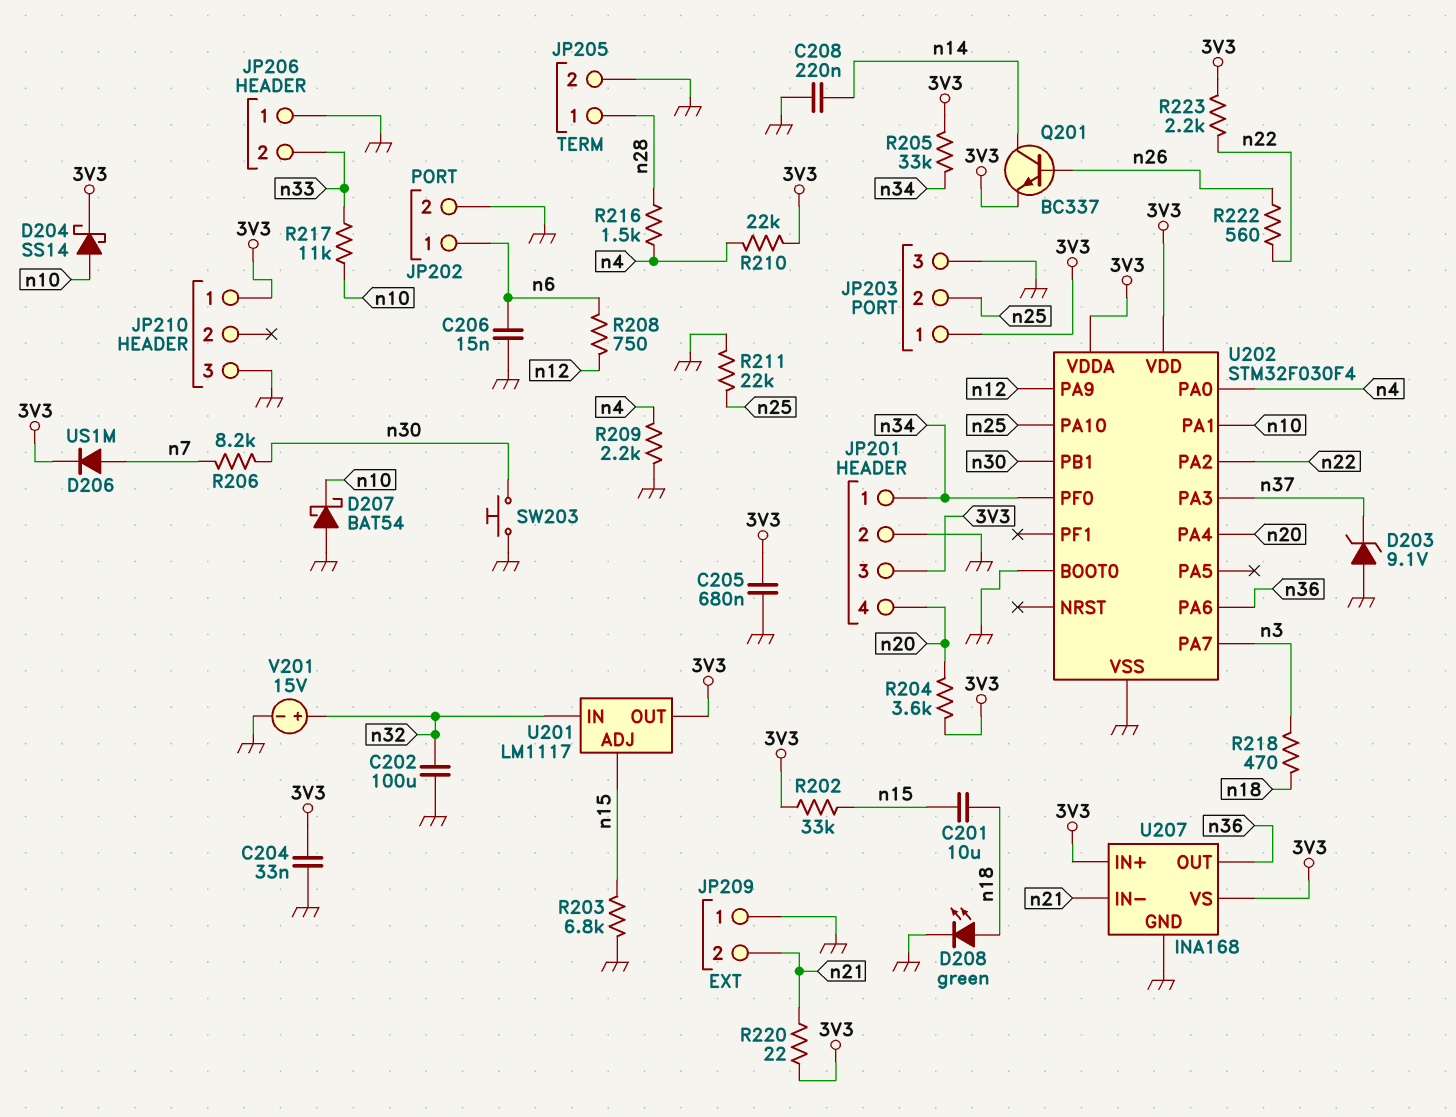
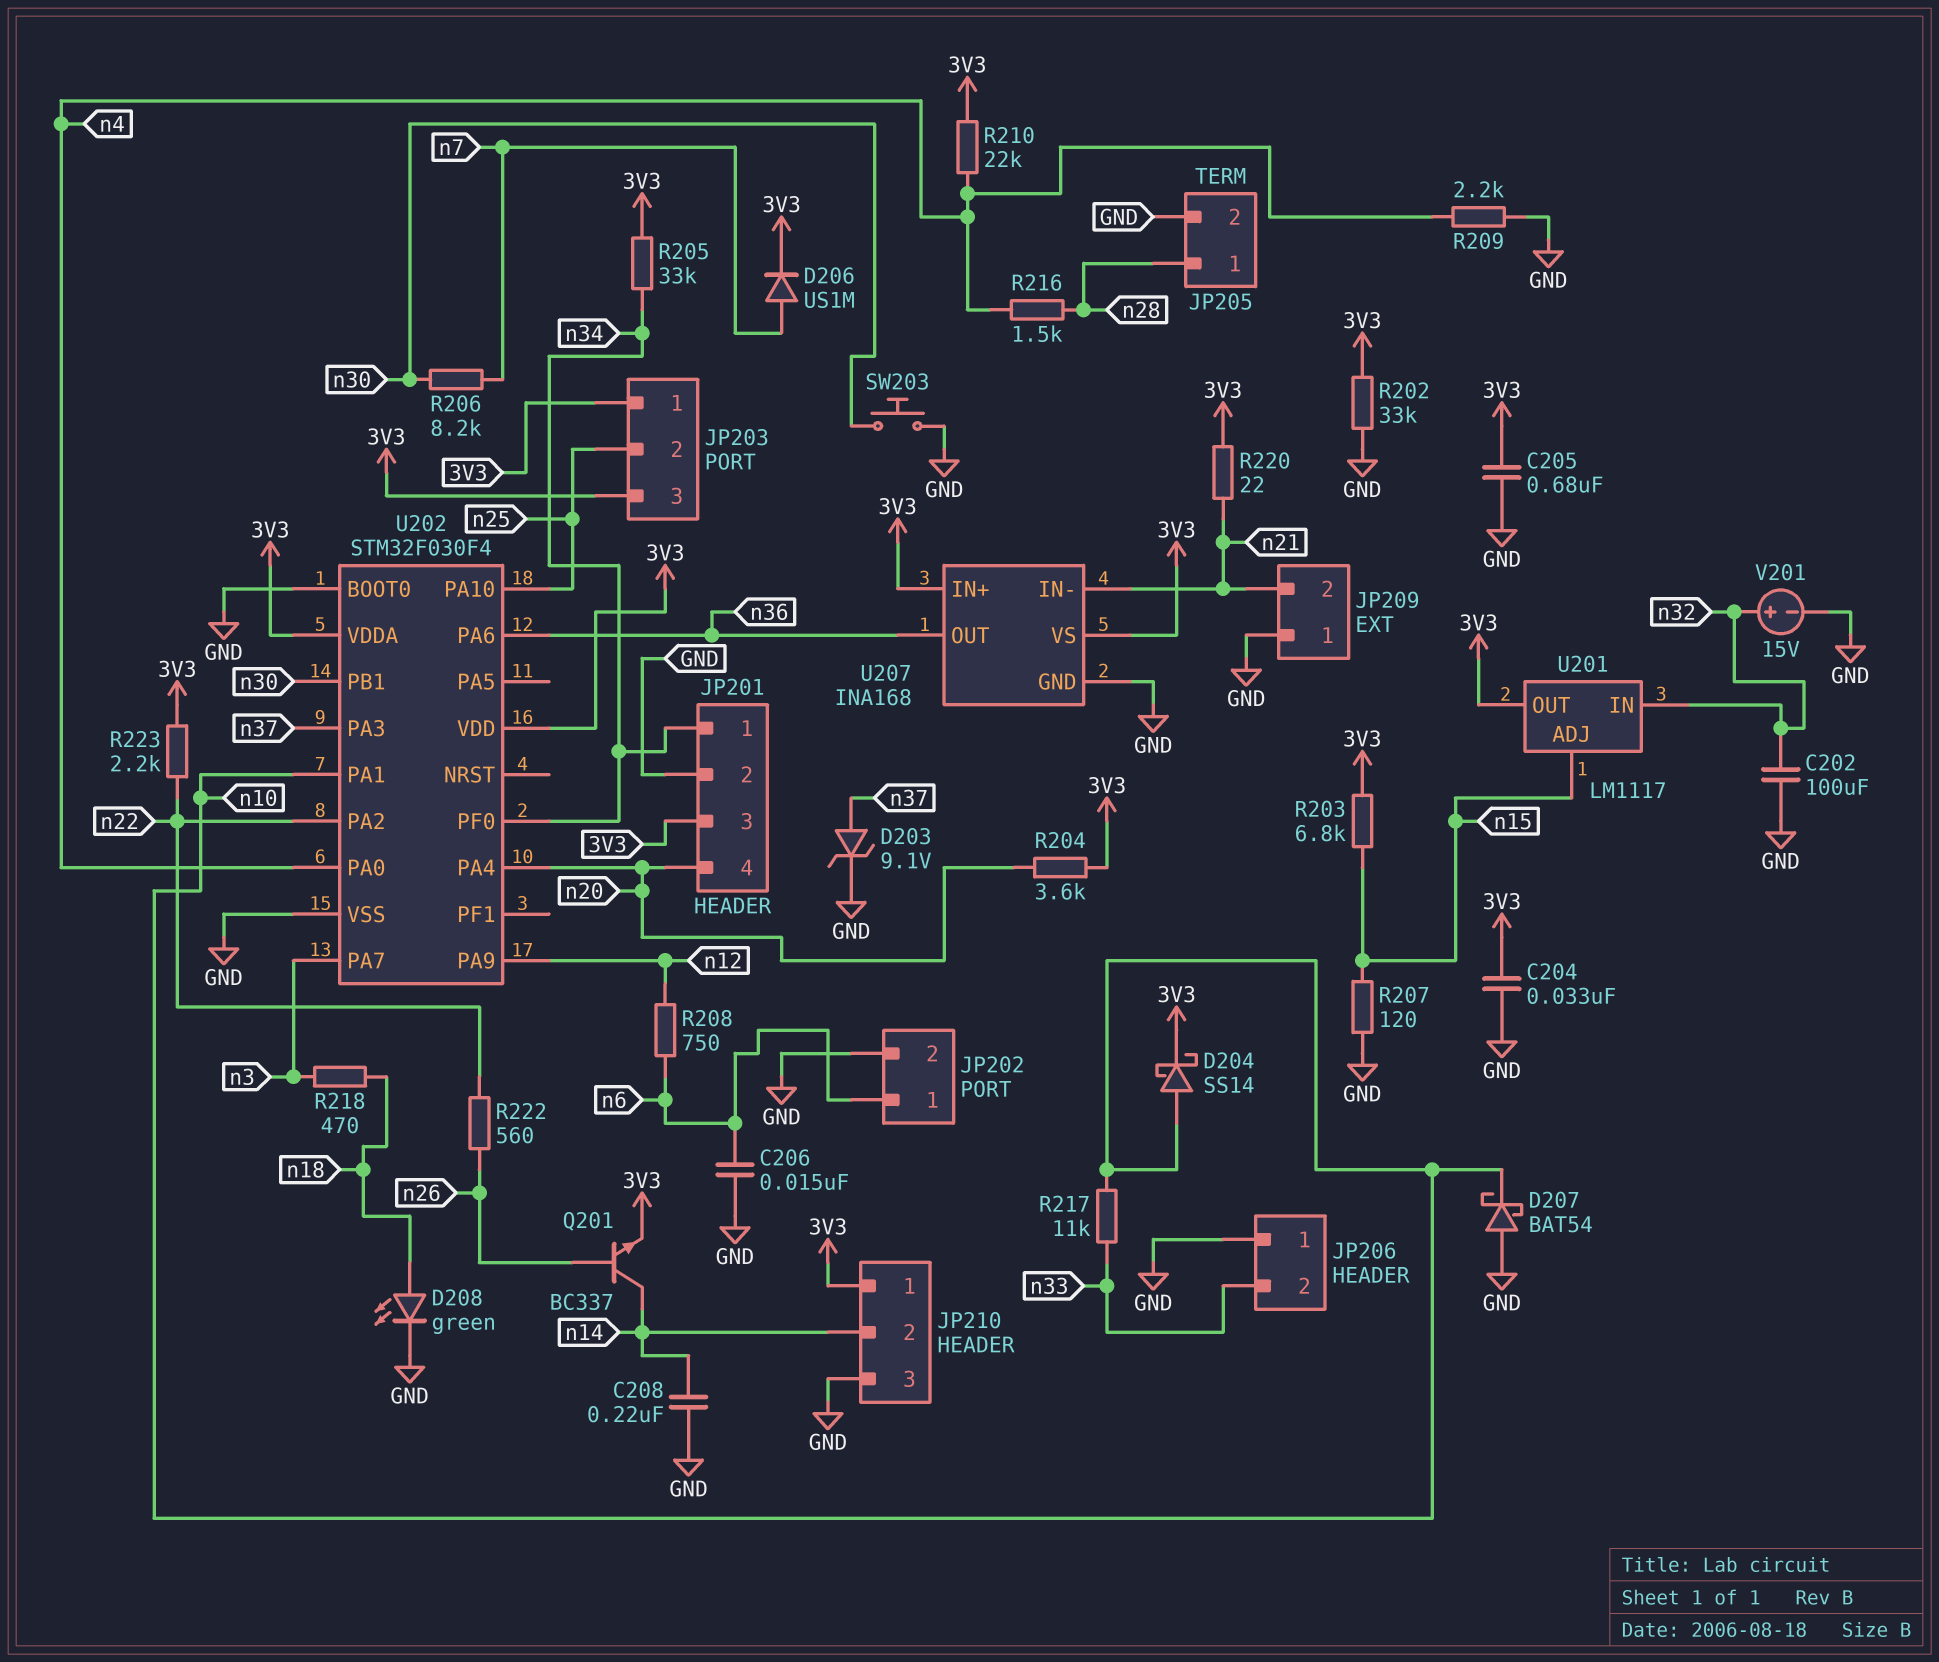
C201: 10uF (n15, n18) -> none
D203: zener 9.1V (A GND, K n37) -> zener 9.1V (A n37, K GND)
JP203 pin 3: GND -> 3V3
JP210 pin 2: none -> n14
R202: 33k (3V3, n15) -> 33k (3V3, GND)
R203: 6.8k (GND, n15) -> 6.8k (3V3, n15)
R207: none -> 120 (GND, n15)
R211: 22k (GND, n25) -> none

